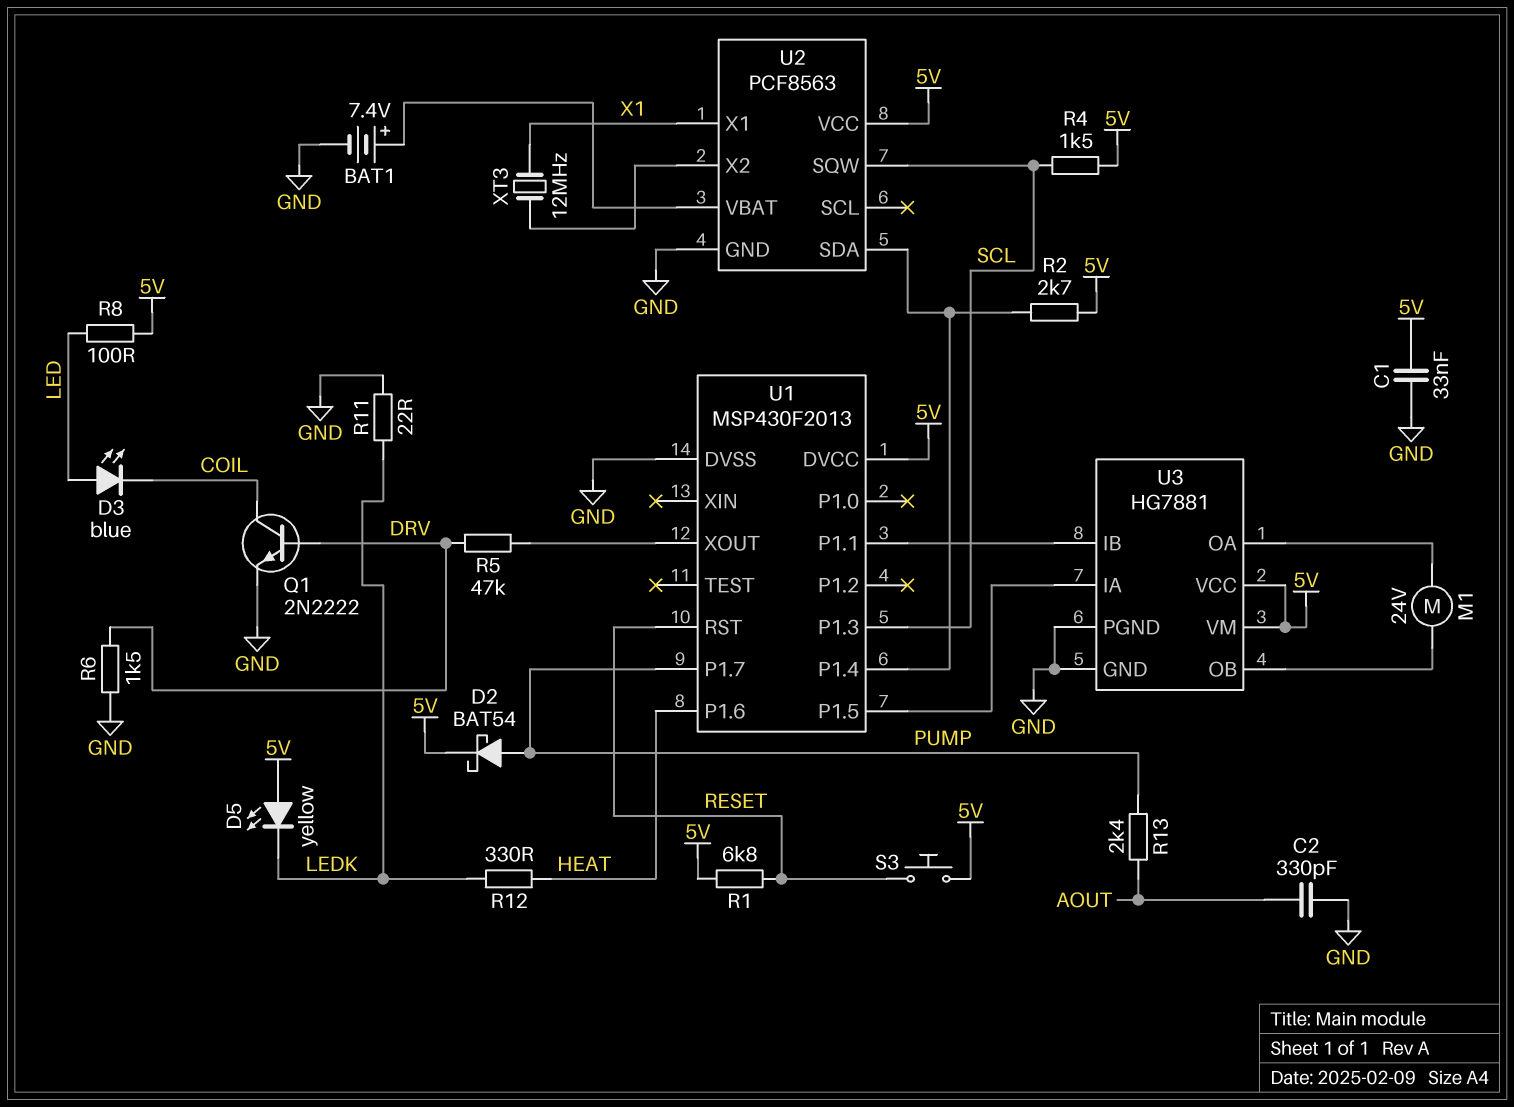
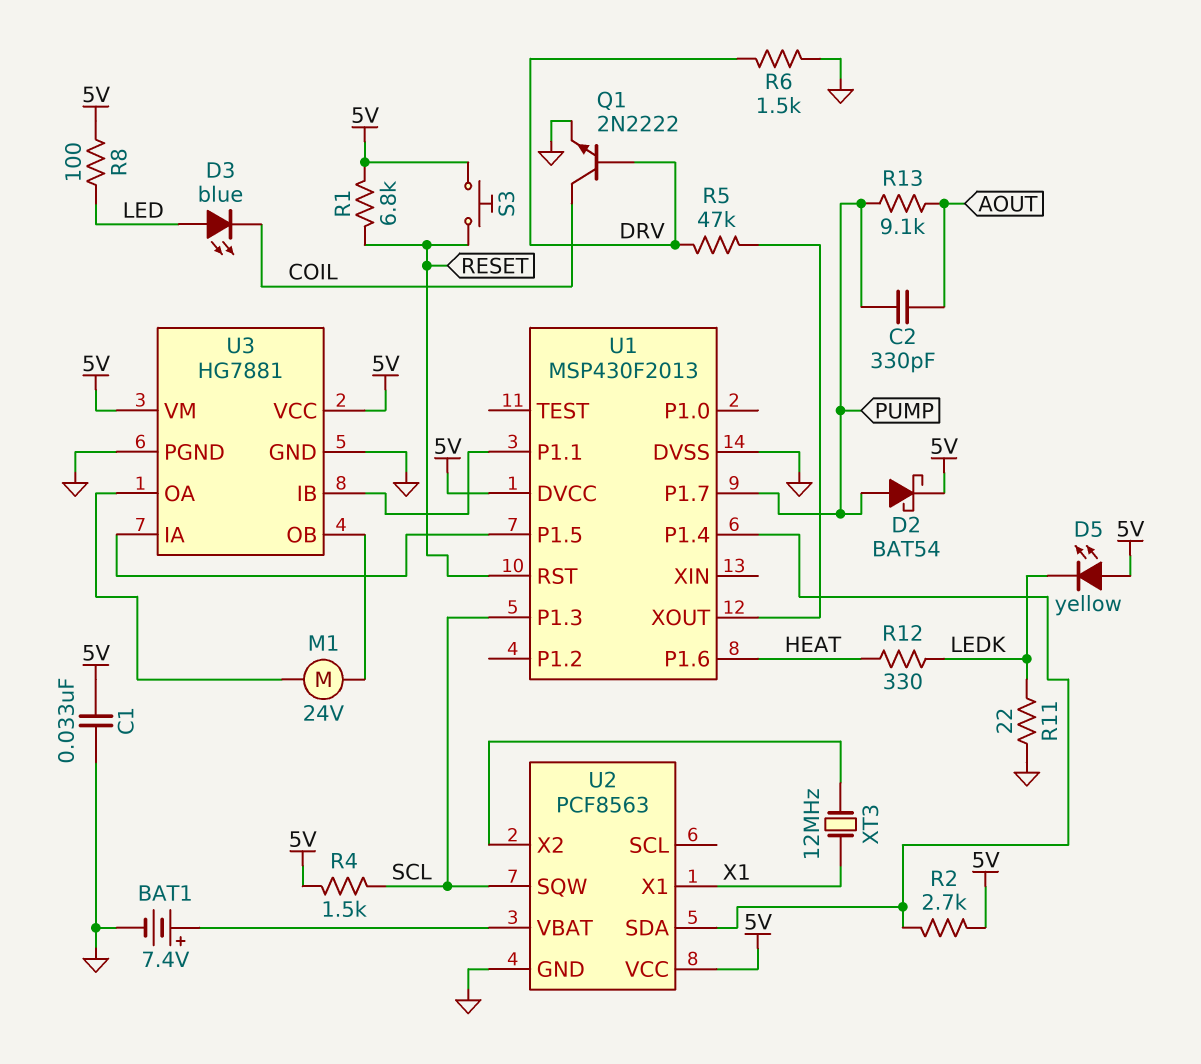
C2: 330pF (AOUT, GND) -> 330pF (AOUT, PUMP)
R13: 2.4k (AOUT, PUMP) -> 9.1k (AOUT, PUMP)

